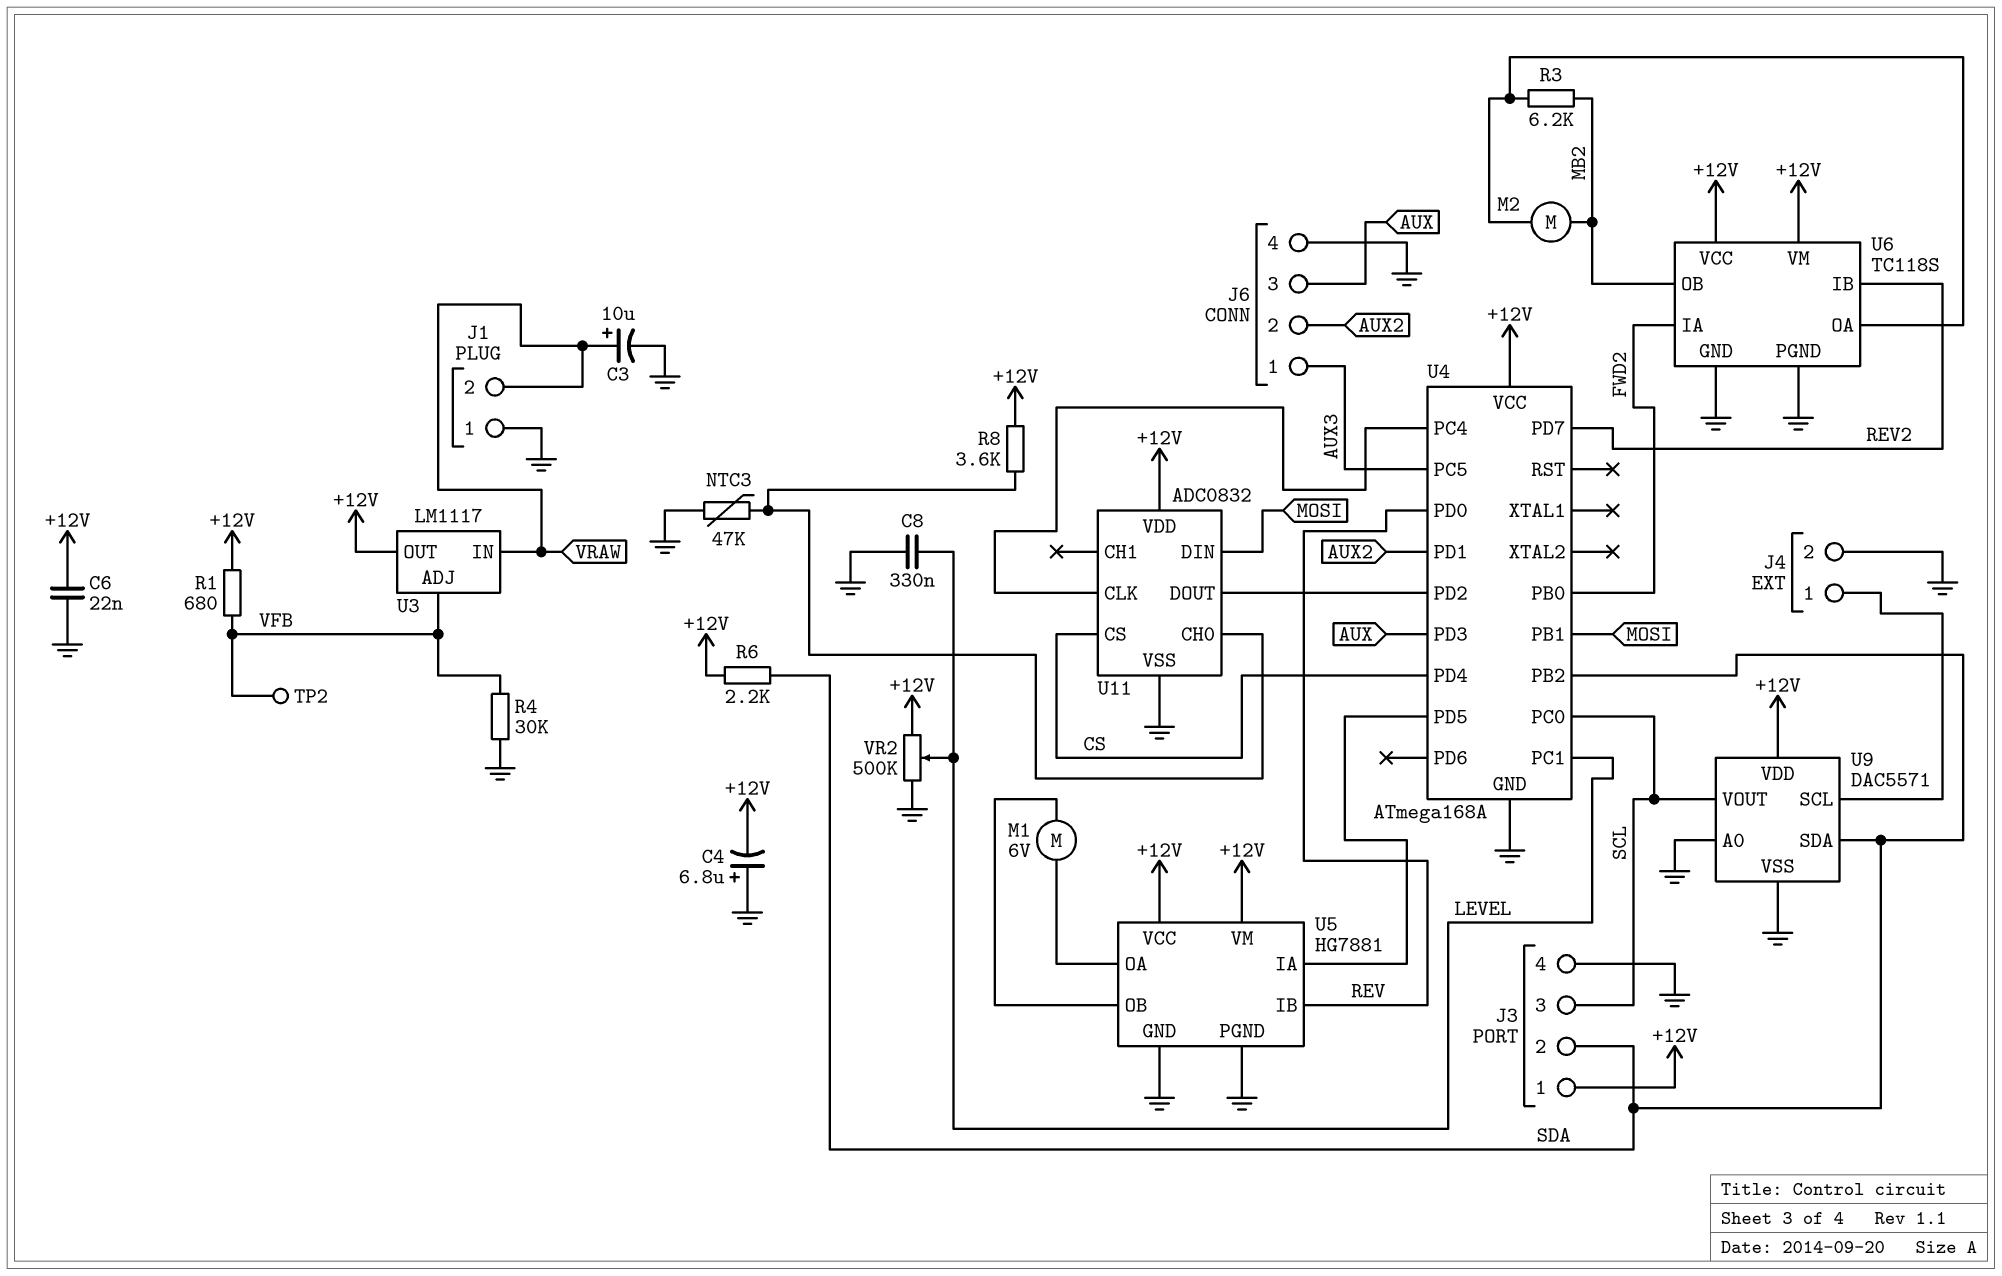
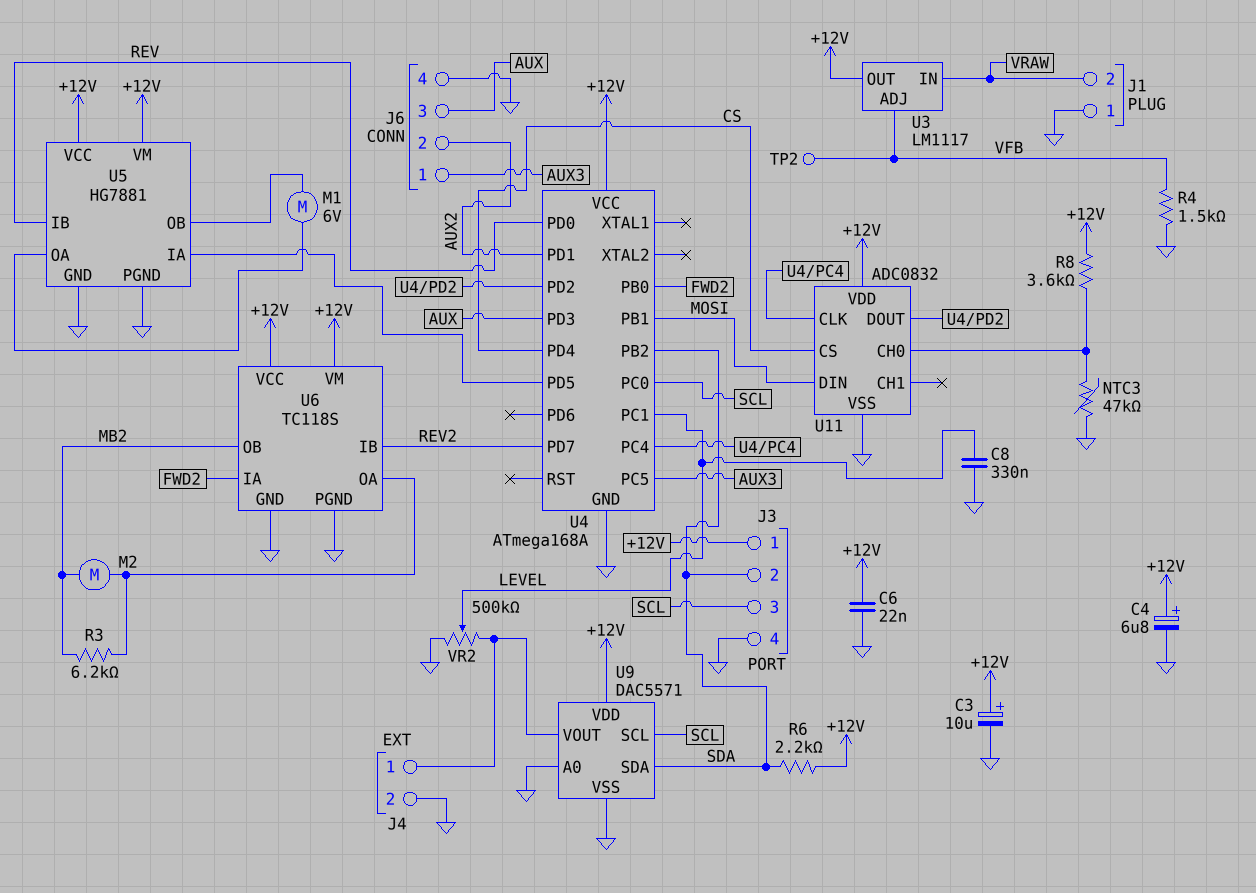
C3: 10uF (plus VRAW, minus GND) -> 10uF (plus +12V, minus GND)
C4: 6.8uF (plus GND, minus +12V) -> 6.8uF (plus +12V, minus GND)
R1: 680 (+12V, VFB) -> none
R4: 30k (GND, VFB) -> 1.5k (GND, VFB)
U9 pin SCL: J4/1 -> SCL
U9 pin VOUT: SCL -> J4/1
VR2: 500k (+12V, GND, wiper LEVEL) -> 500k (GND, J4/1, wiper LEVEL)

